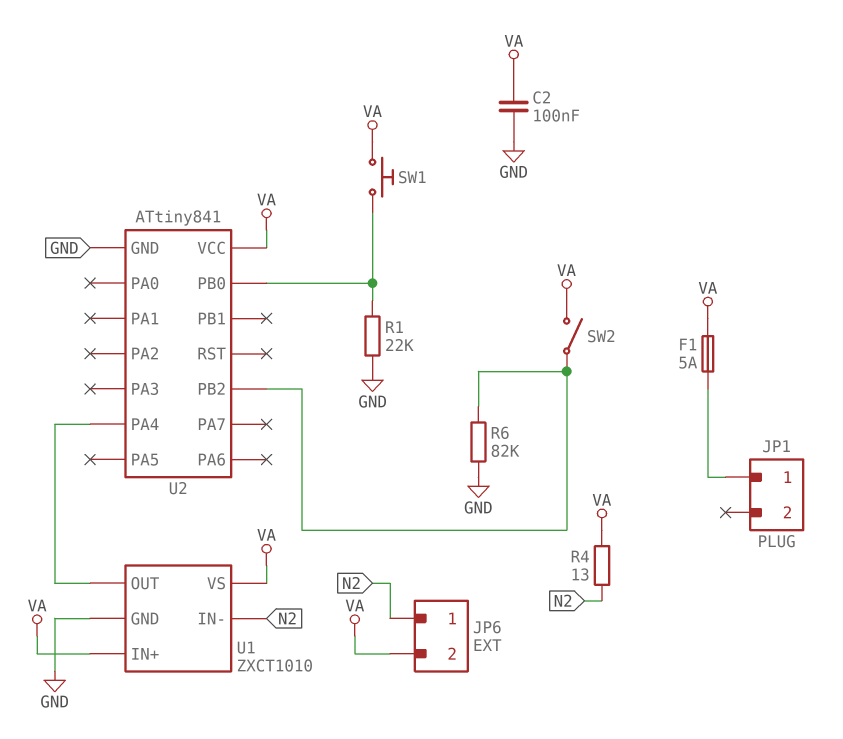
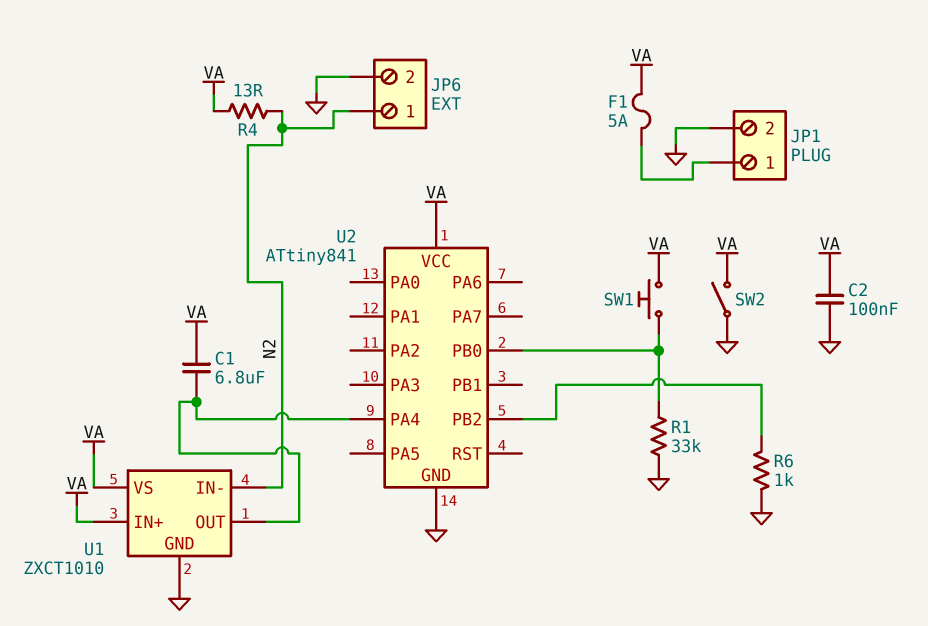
C1: none -> 6.8uF (U1/OUT, VA)
JP1 pin 2: none -> GND
JP6 pin 2: VA -> GND
R1: 22k (GND, U2/PB0) -> 33k (GND, U2/PB0)
R6: 82k (GND, U2/PB2) -> 1k (GND, U2/PB2)
SW2: switch (U2/PB2, VA) -> switch (GND, VA)

